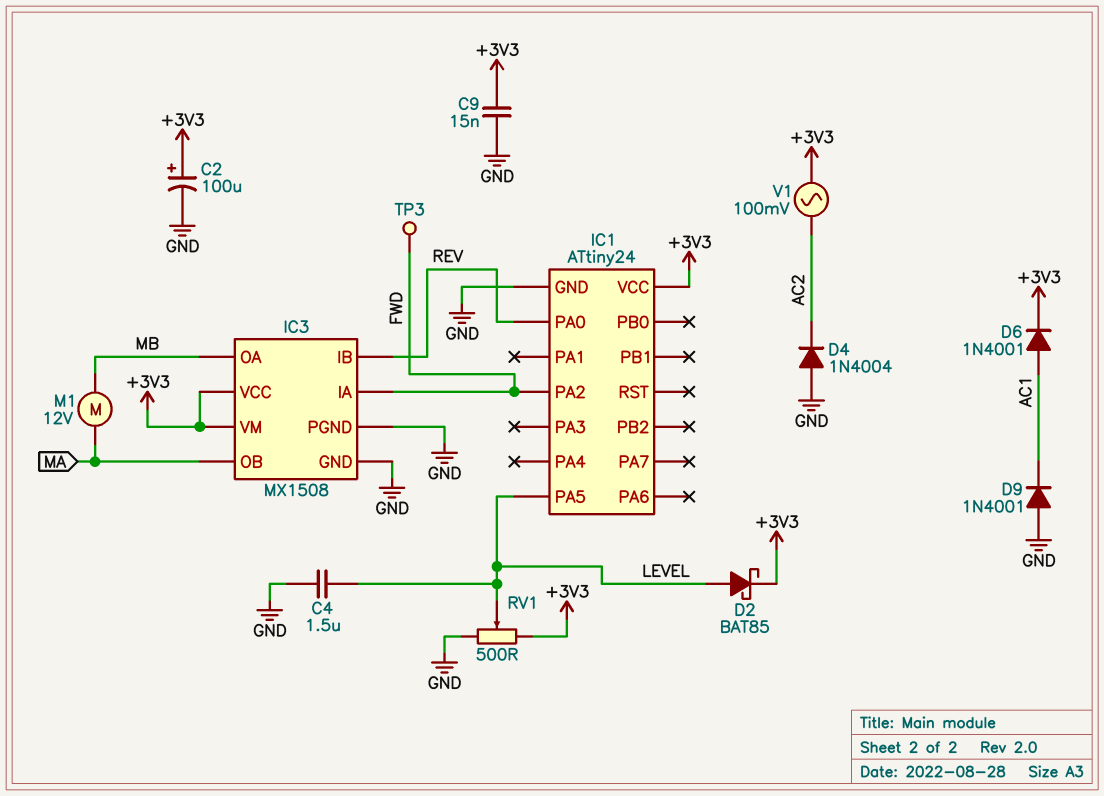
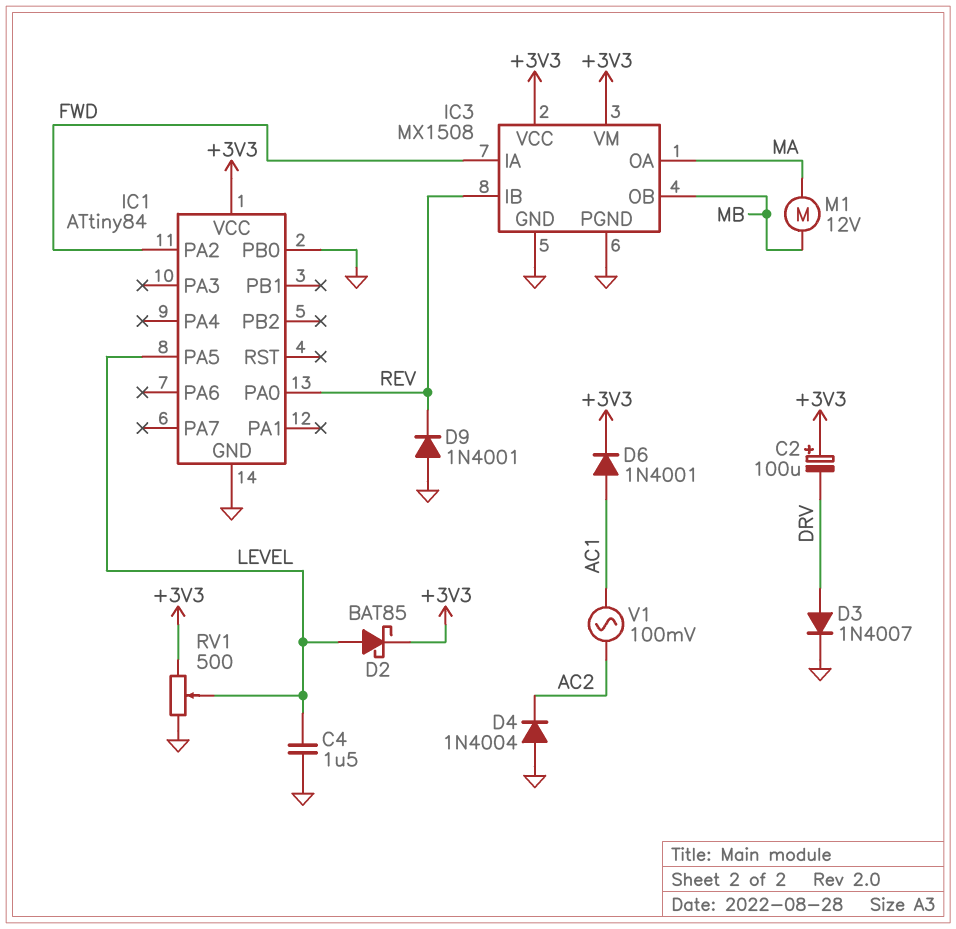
C2: 100uF (plus +3V3, minus GND) -> 100uF (plus +3V3, minus DRV)
C9: 15nF (+3V3, GND) -> none
D3: none -> diode 1N4007 (A DRV, K GND)
D9: diode 1N4001 (A GND, K AC1) -> diode 1N4001 (A GND, K REV)
IC1: ATtiny24 -> ATtiny84
IC1 pin PB0: none -> GND
IC3 pin OA: MB -> MA
IC3 pin OB: MA -> MB
TP3: test point (FWD) -> none
V1: AC 100mV (+3V3, AC2) -> AC 100mV (AC1, AC2)

